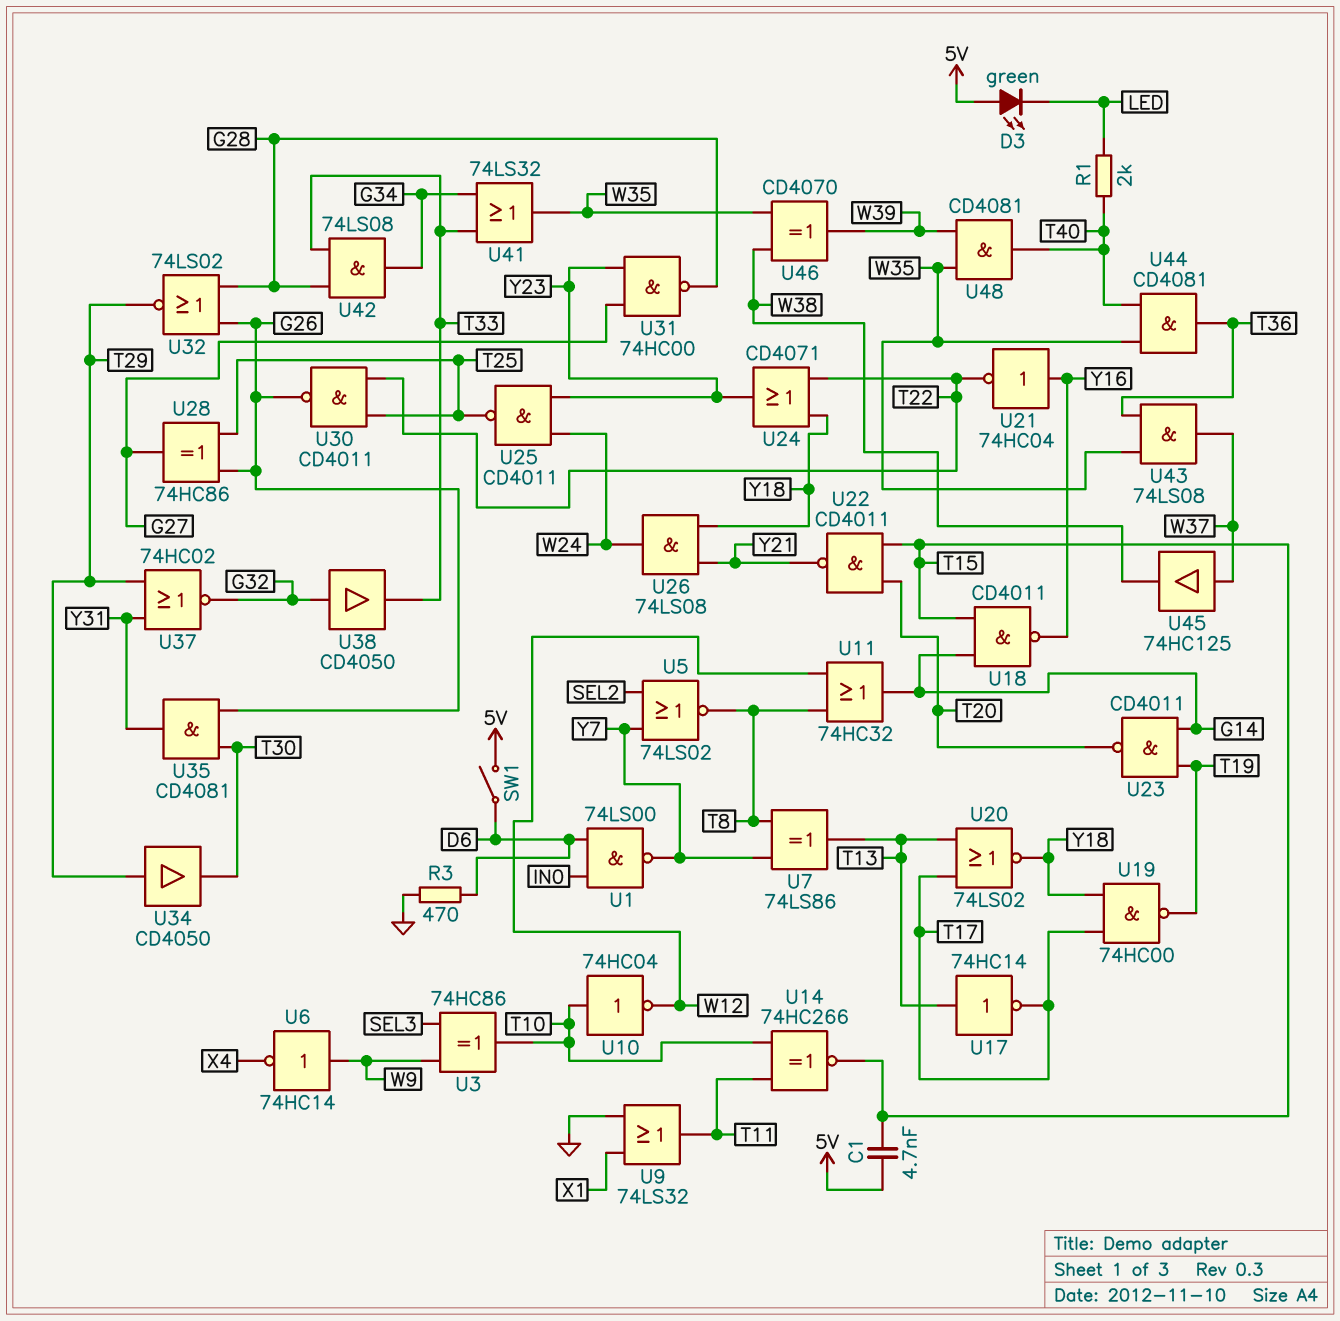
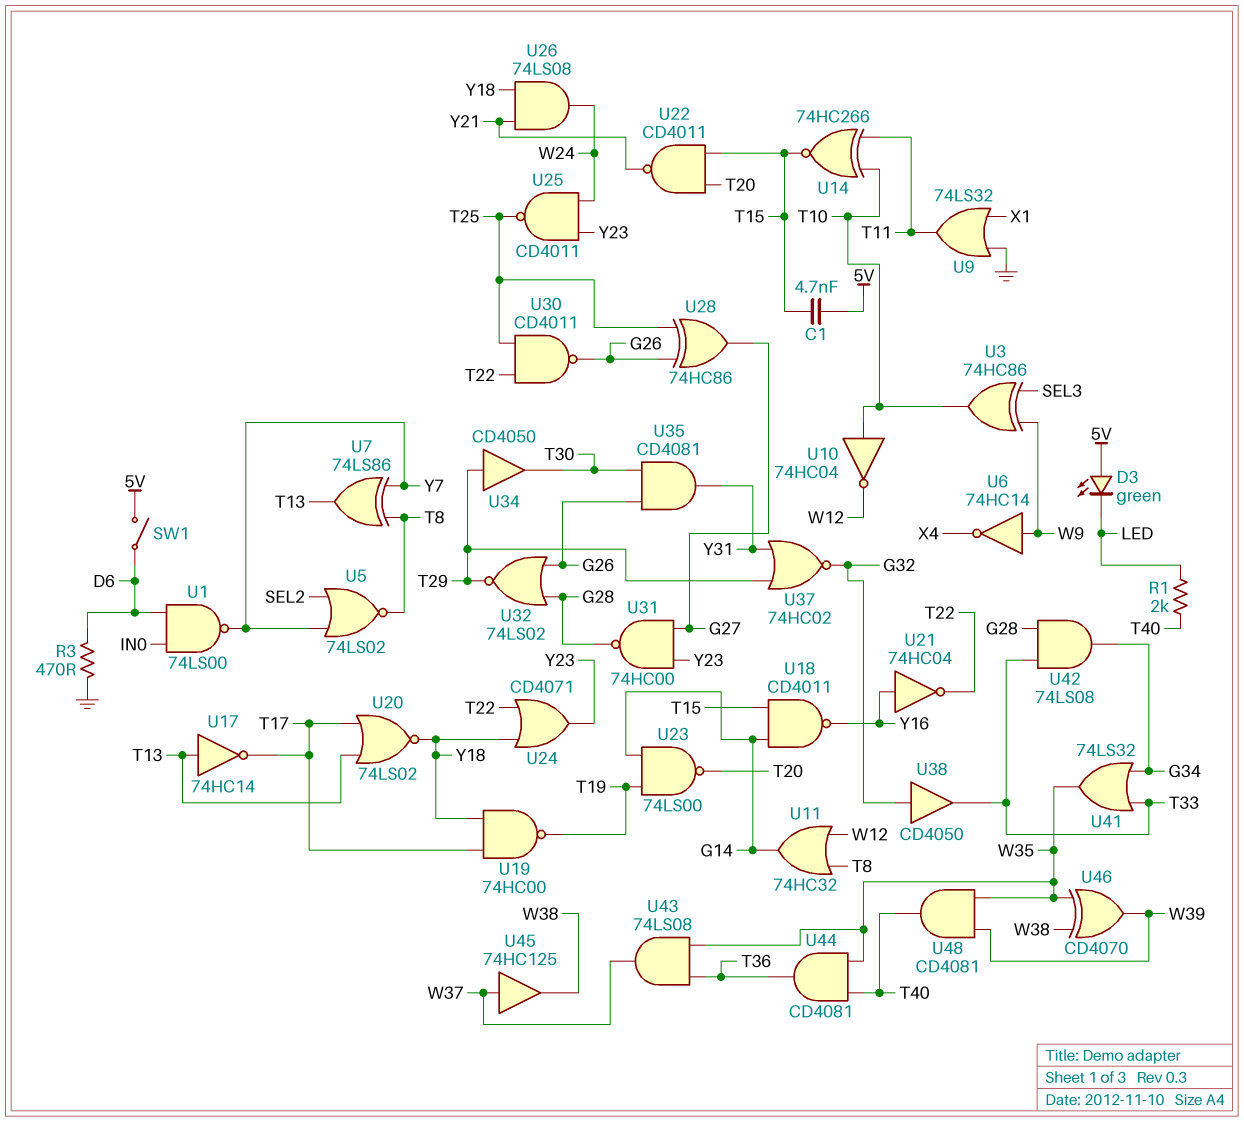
U23: NAND CD4011 (in G14, in T19, out T20) -> NAND 74LS00 (in G14, in T19, out T20)

